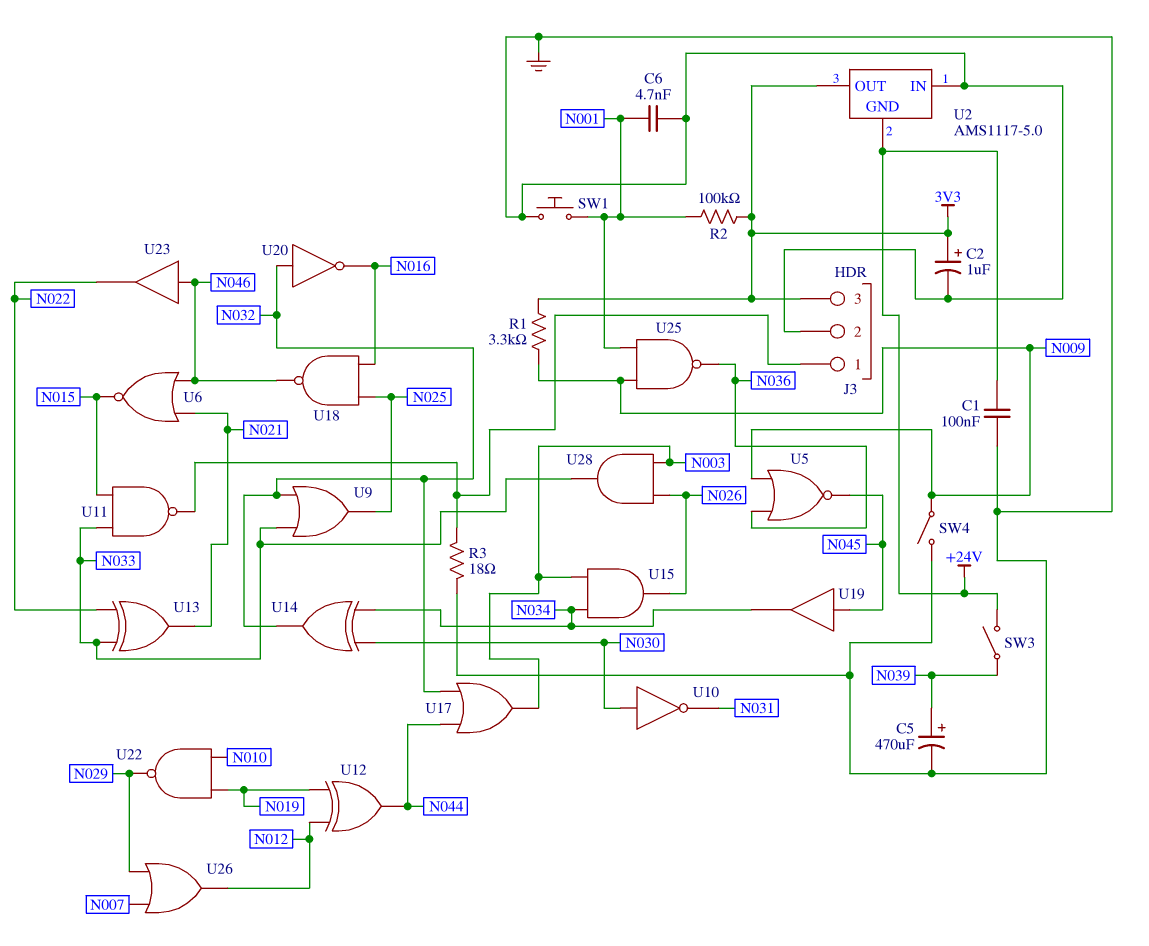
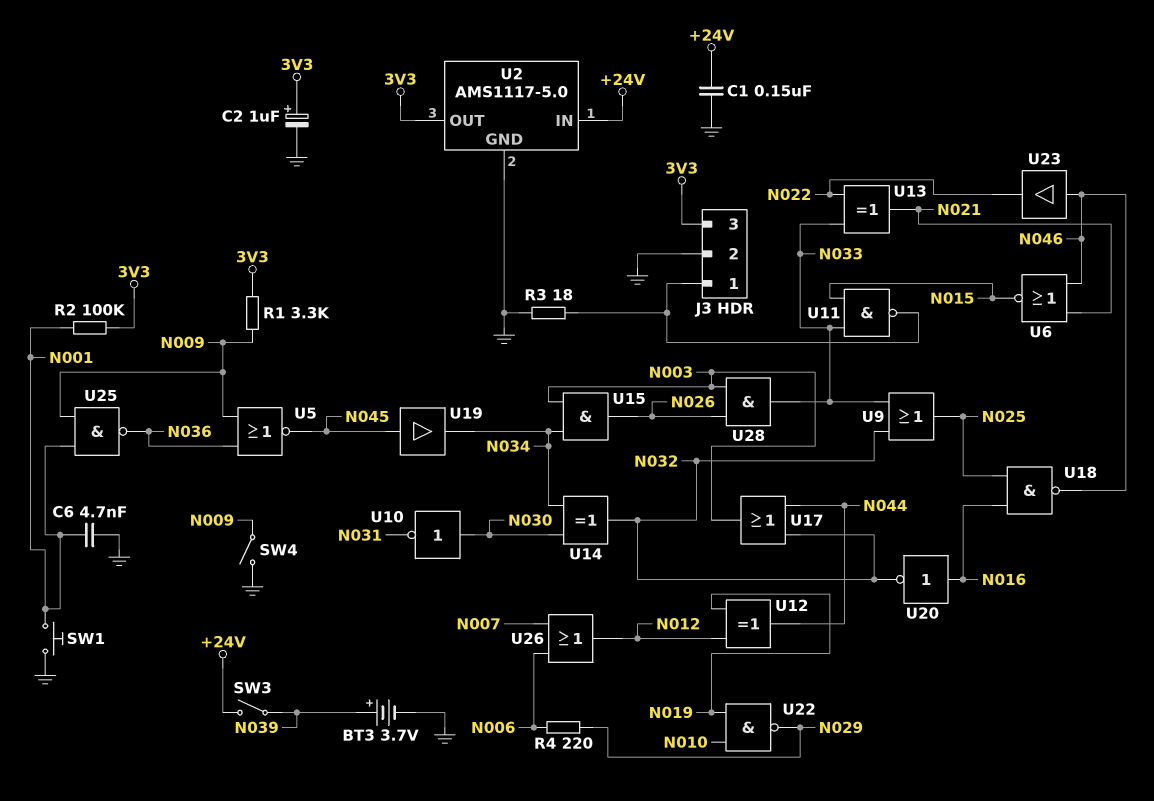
BT3: none -> 3.7V (plus N039, minus GND)
C1: 100nF (+24V, GND) -> 150nF (+24V, GND)
C5: 470uF (plus N039, minus GND) -> none
R4: none -> 220 (N006, N029)
U2 pin GND: +24V -> GND
U2 pin IN: GND -> +24V
U20: NOT (in N032, out N016) -> NOT (in N016, out N032)
U26: OR (in N007, in N029, out N012) -> OR (in N006, in N007, out N012)

